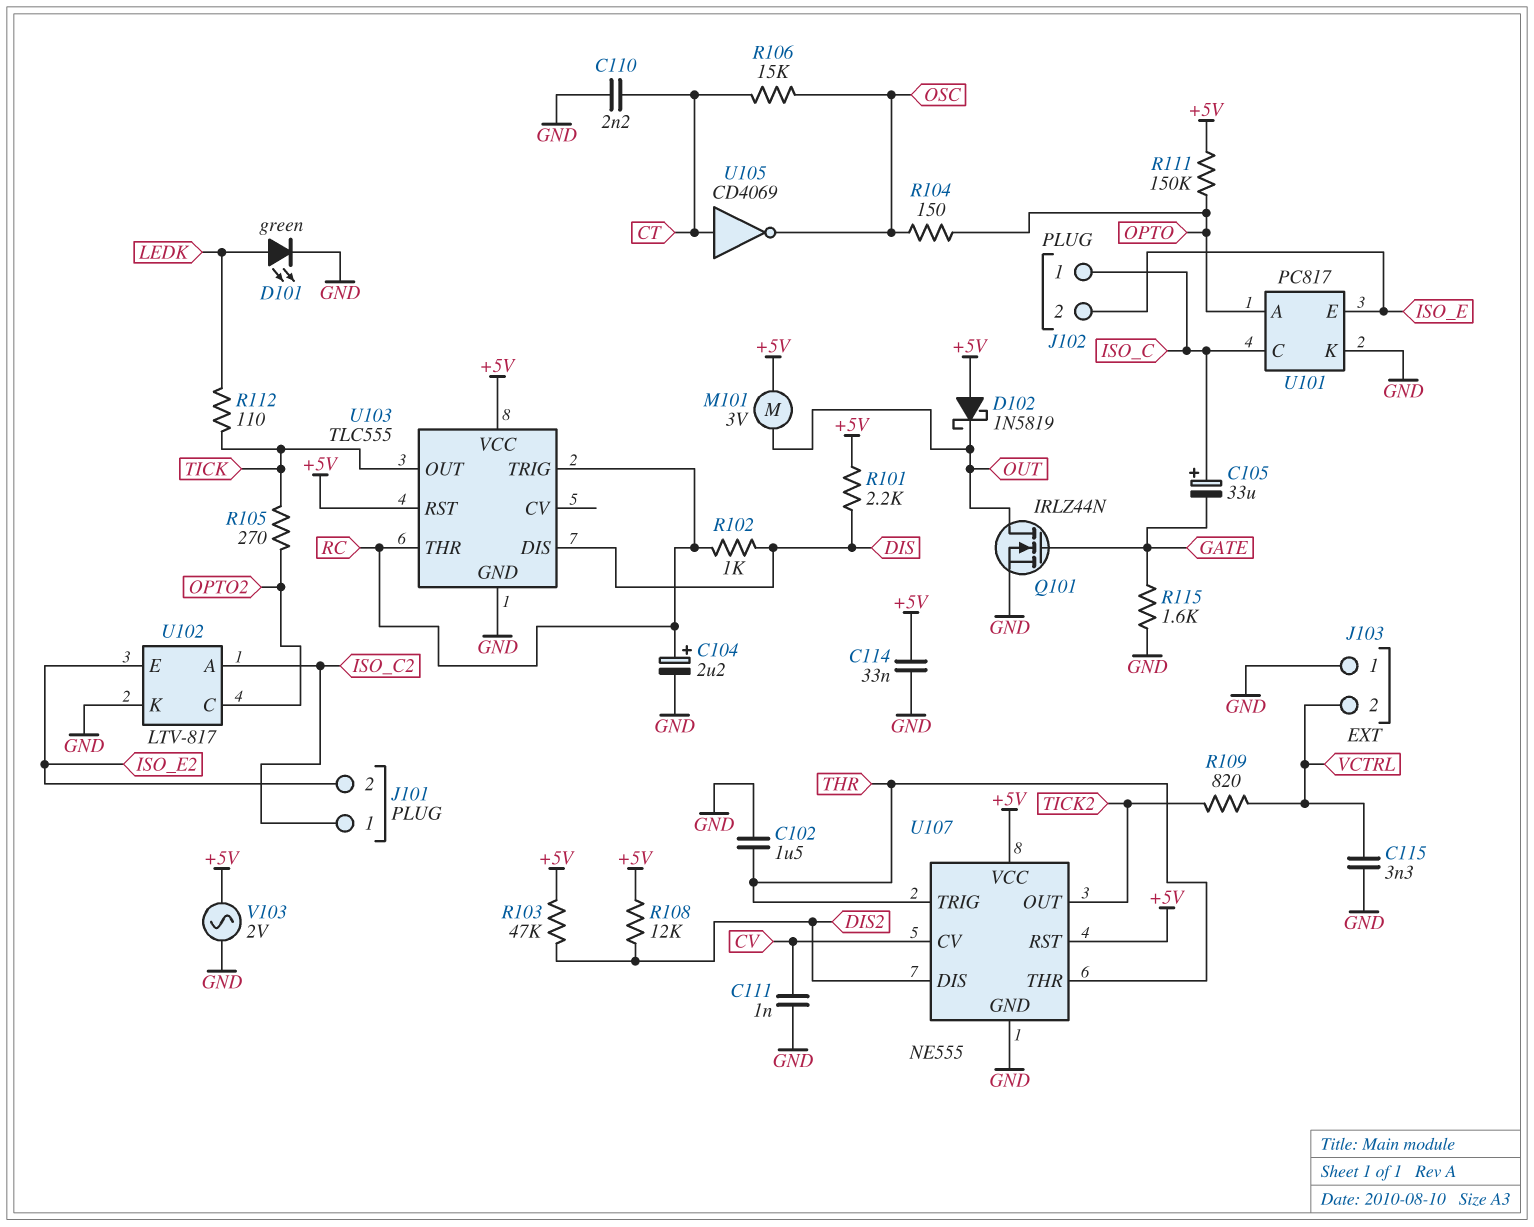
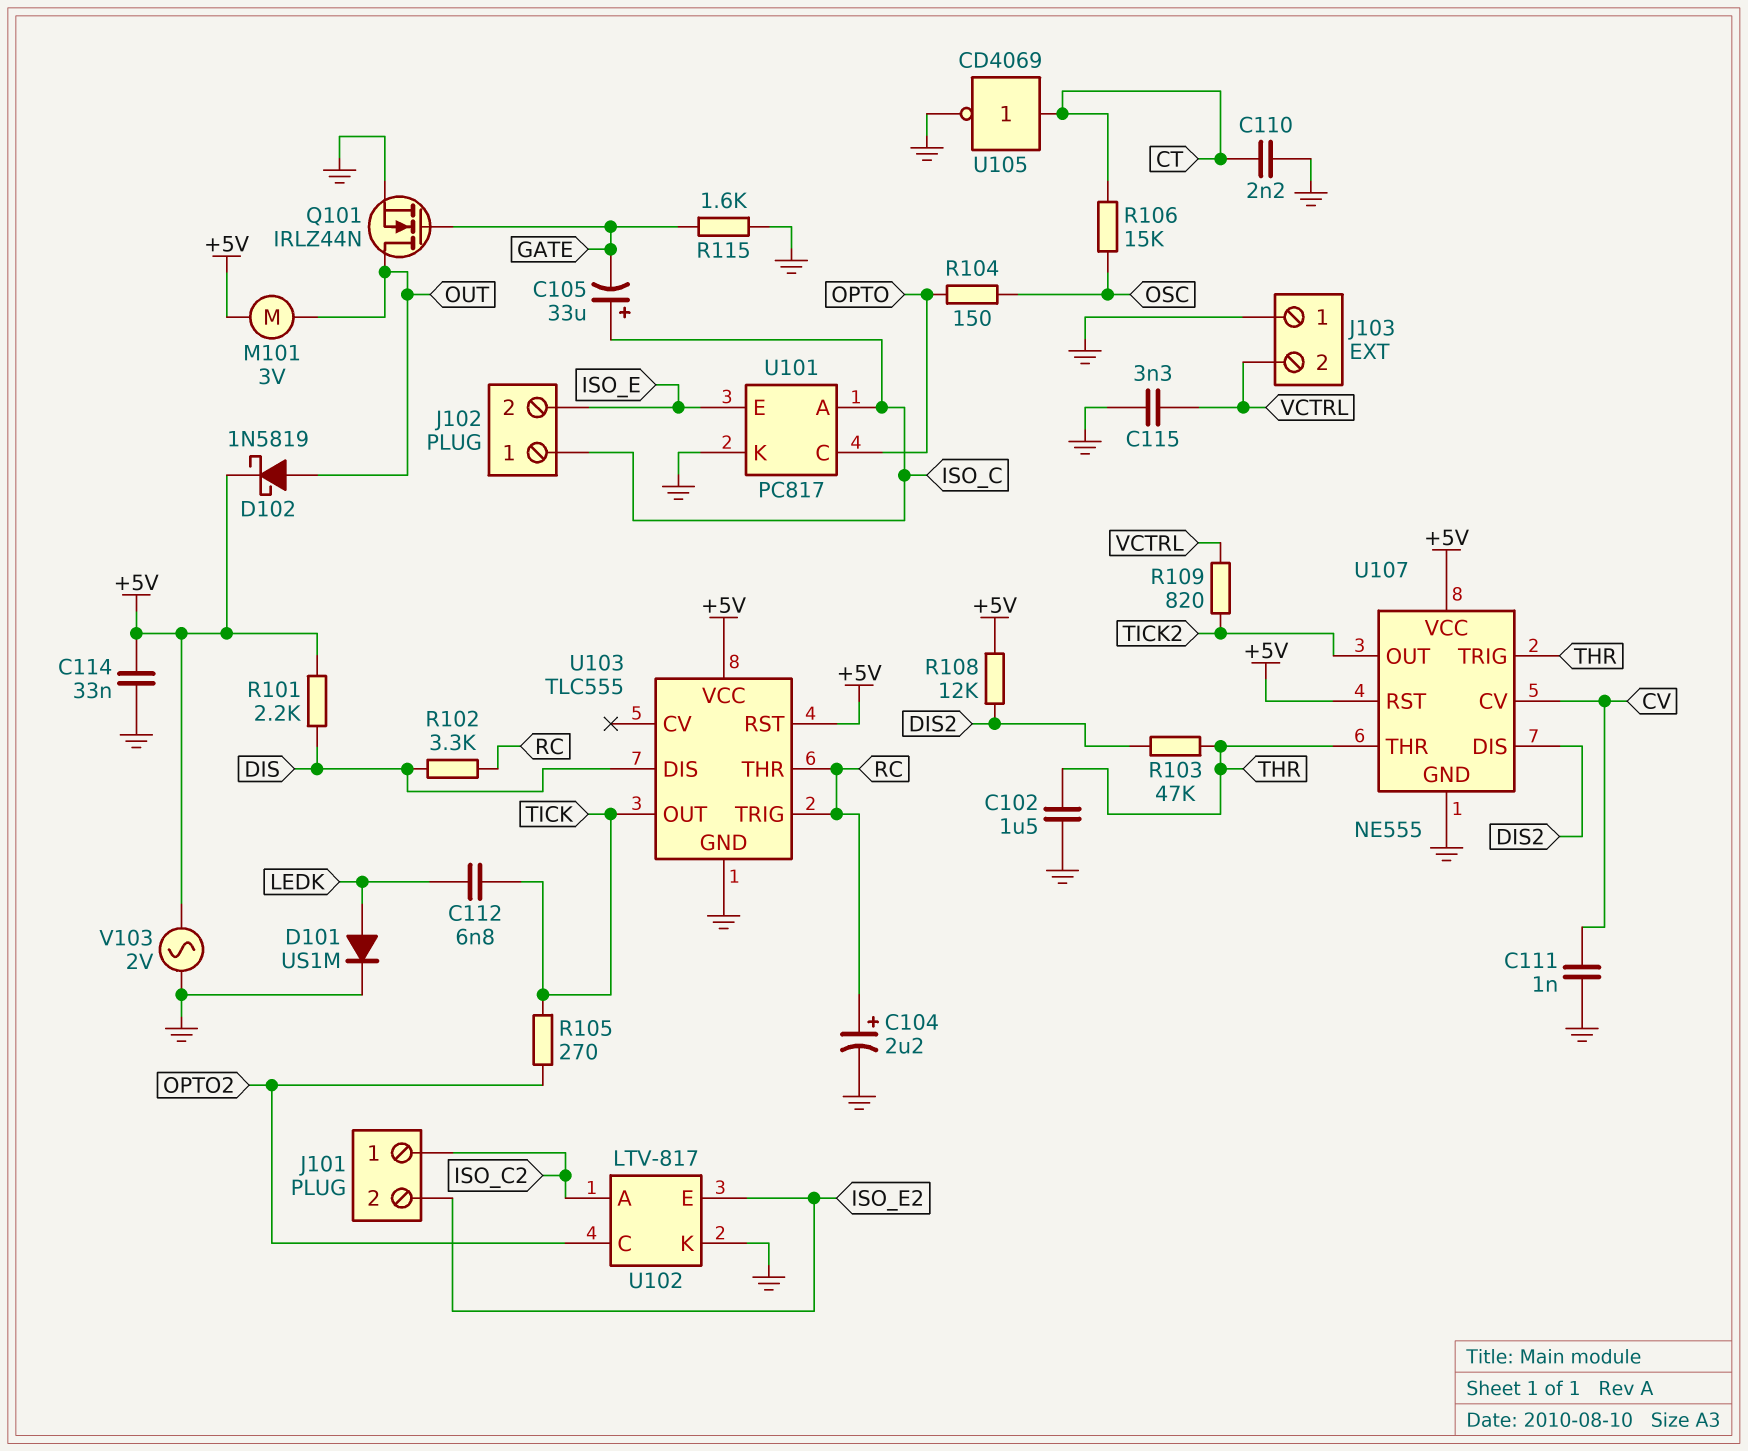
C112: none -> 6.8nF (LEDK, TICK)
D101: LED green (A LEDK, K GND) -> diode US1M (A LEDK, K GND)
D102: schottky 1N5819 (A +5V, K OUT) -> schottky 1N5819 (A OUT, K +5V)
R102: 1k (DIS, RC) -> 3.3k (DIS, RC)
R103: 47k (+5V, DIS2) -> 47k (DIS2, THR)
R111: 150k (+5V, OPTO) -> none
R112: 110 (LEDK, TICK) -> none
U101 pin A: OPTO -> ISO_C
U101 pin C: ISO_C -> OPTO
U105: NOT CD4069 (in CT, out OSC) -> NOT CD4069 (in CT, out GND)

